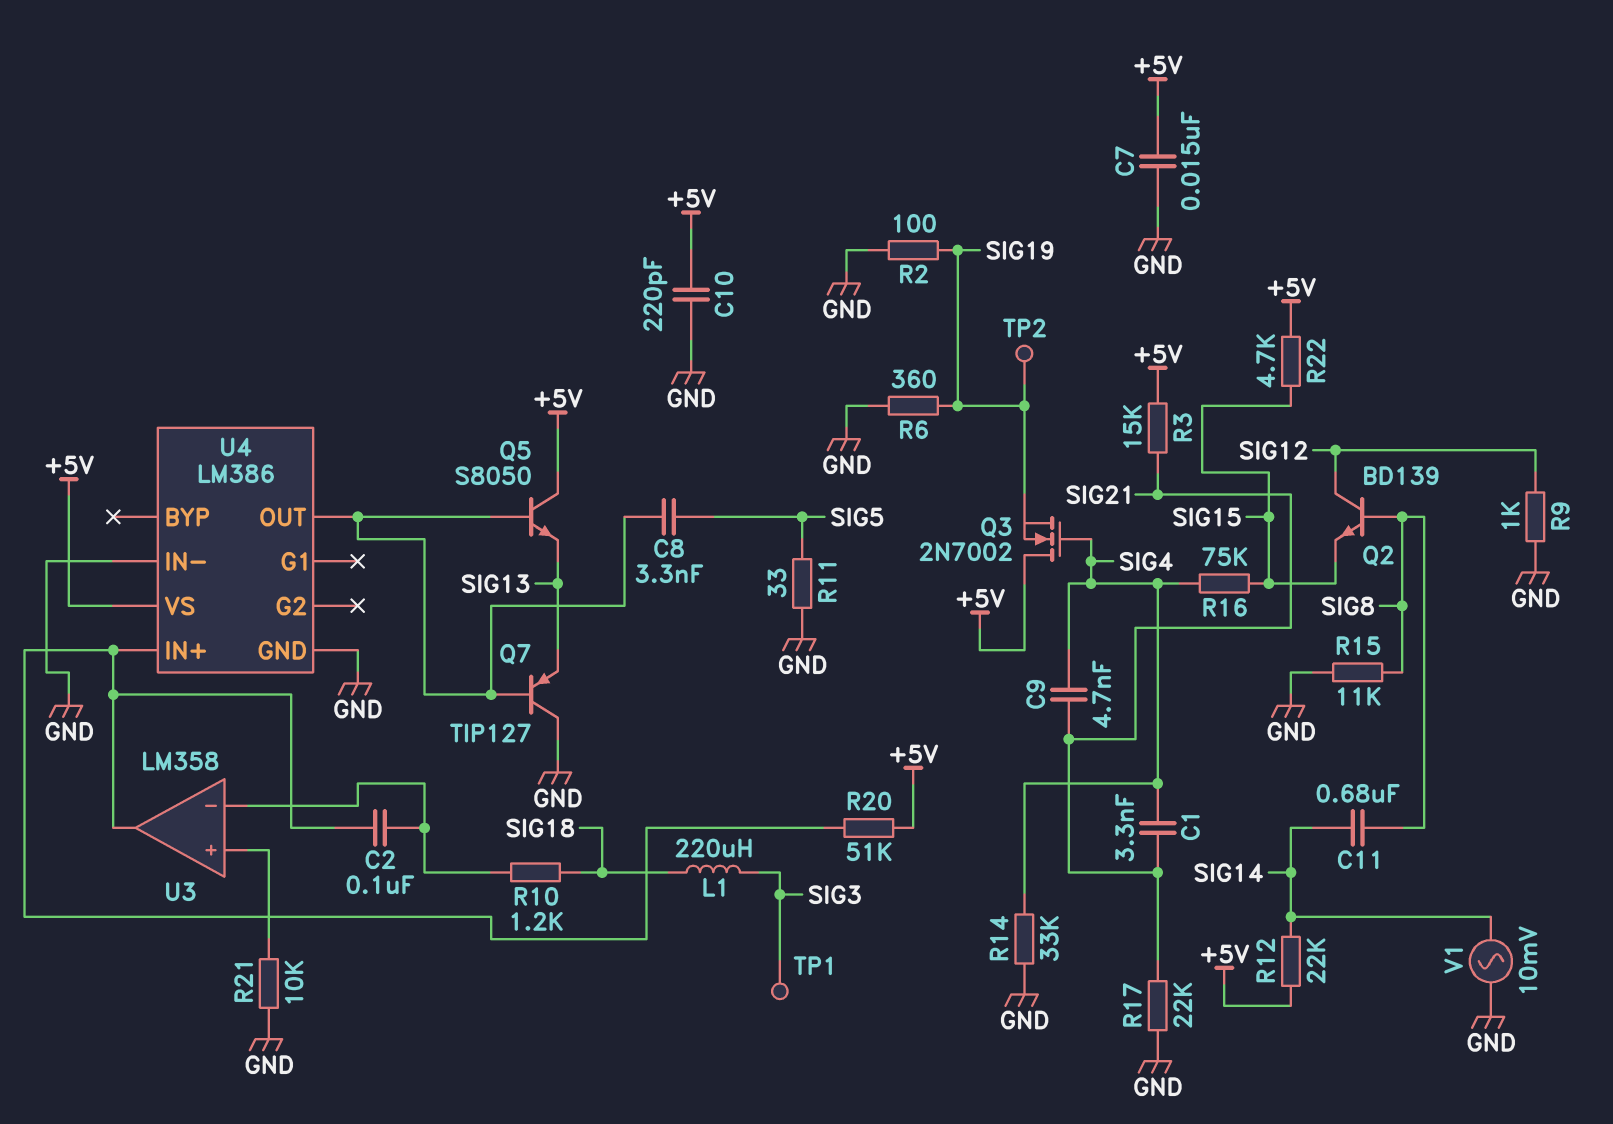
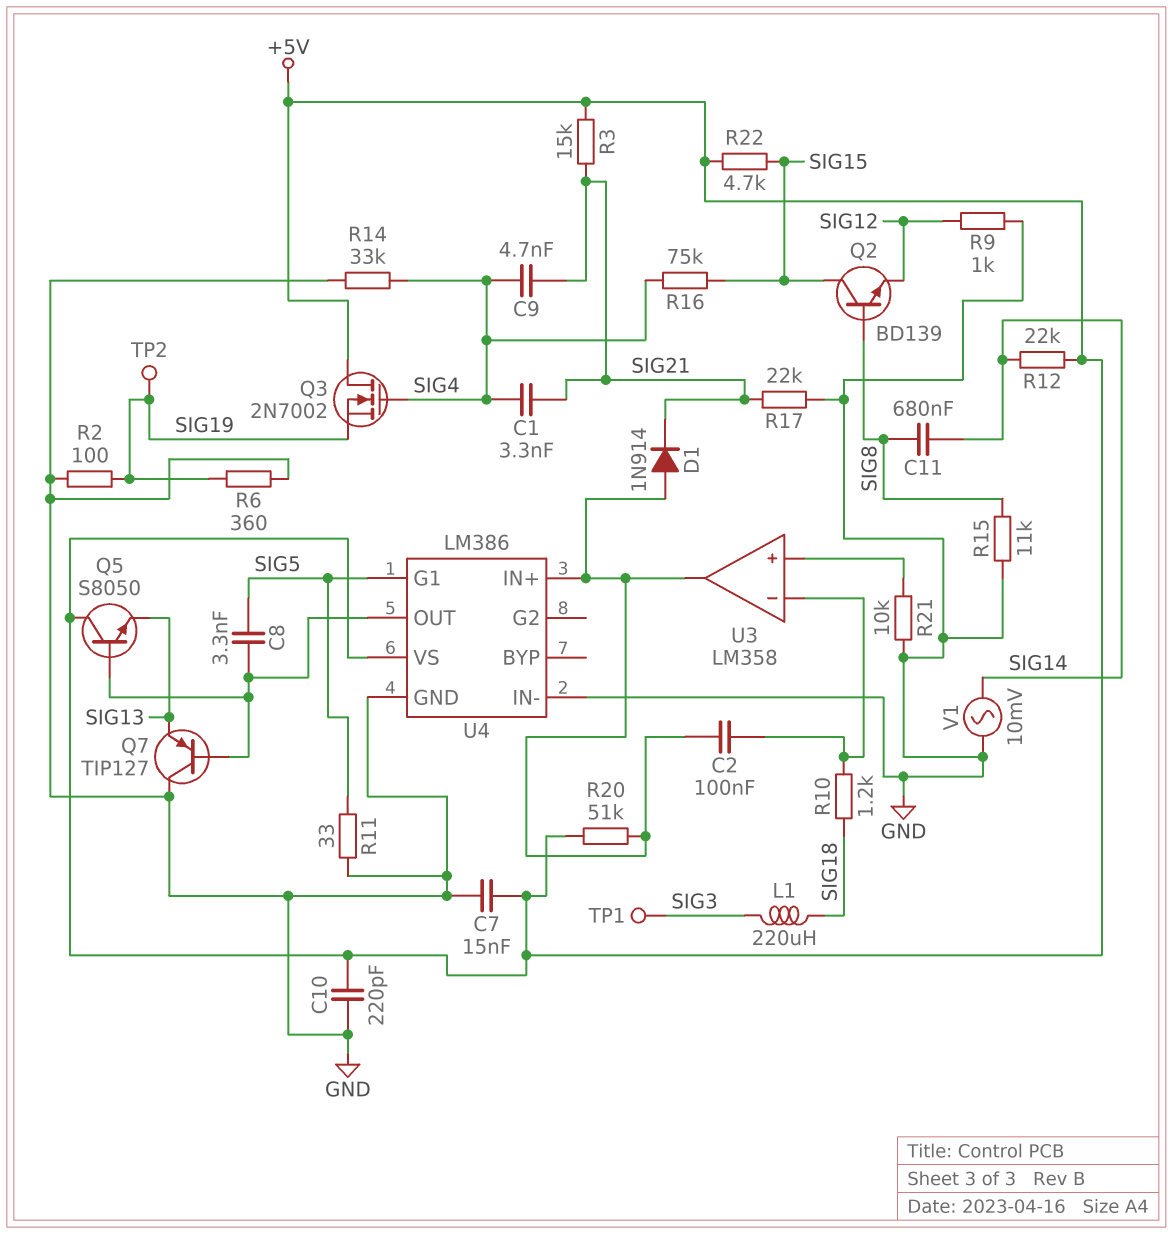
D1: none -> diode 1N914 (A U3/out, K SIG21)
Q2: NPN BD139 (B SIG8, C SIG12, E SIG15) -> NPN BD139 (B SIG8, C SIG15, E SIG12)
U4 pin G1: none -> SIG5

